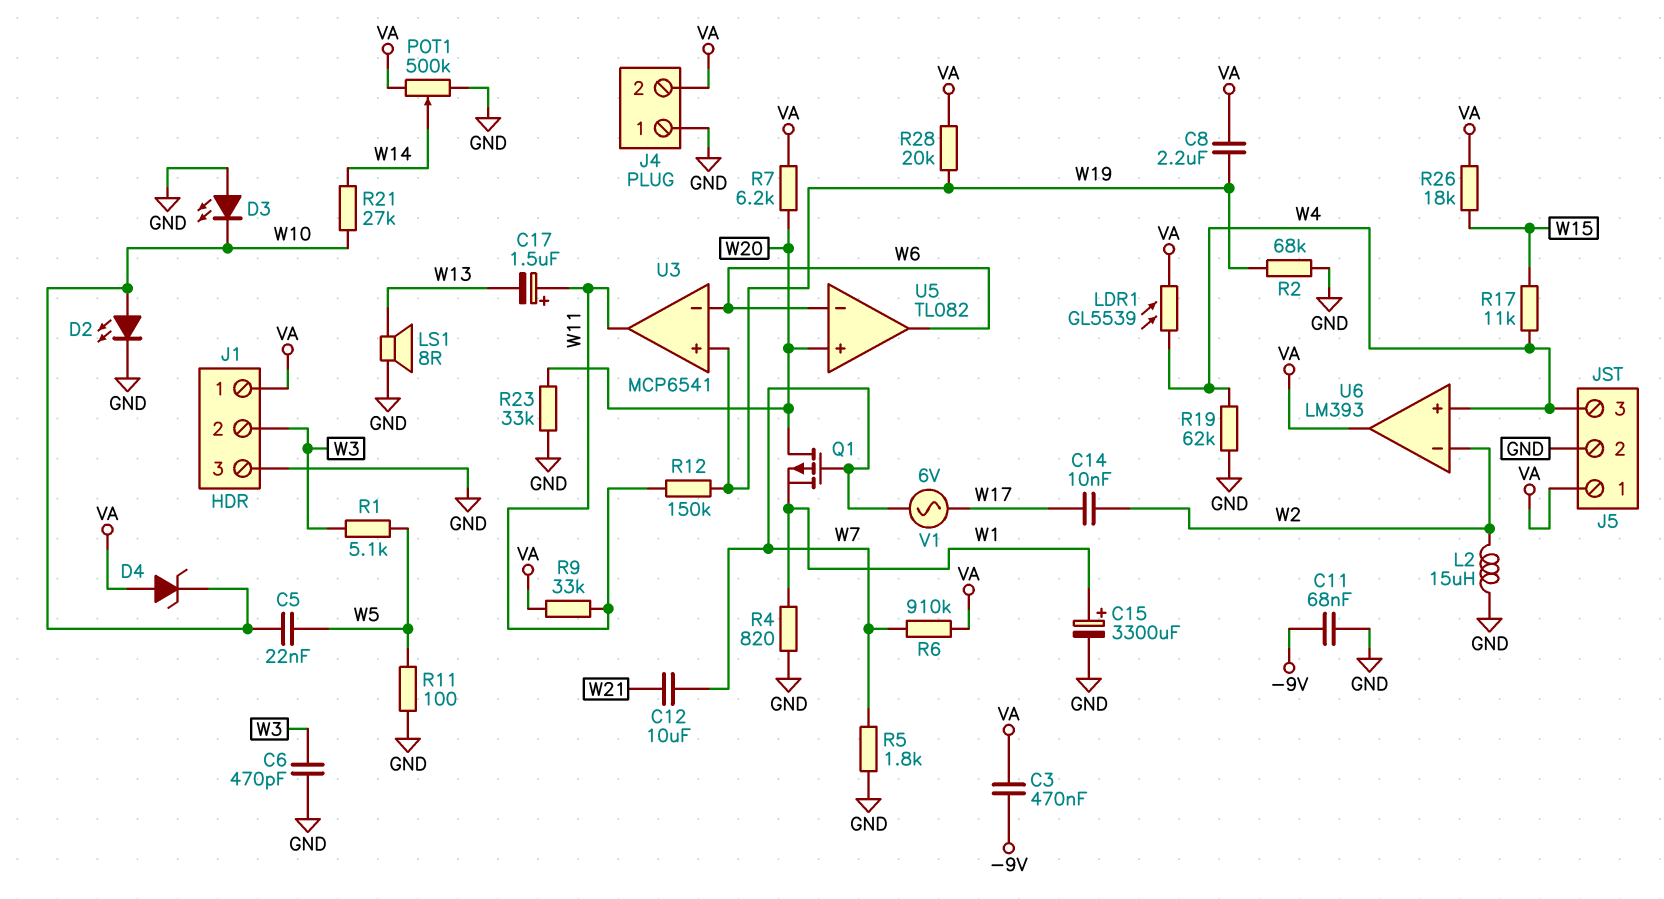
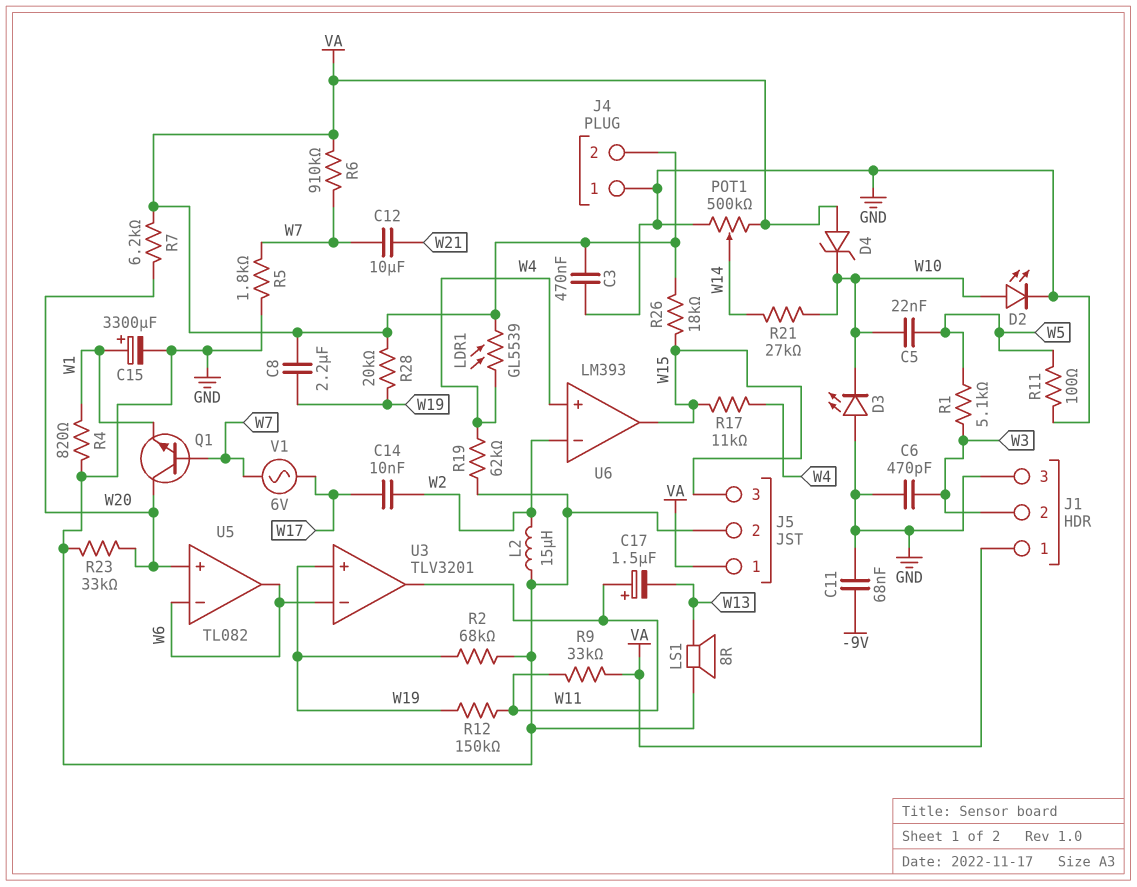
C3: 470nF (-9V, VA) -> 470nF (GND, VA)
J5 pin 3: W4 -> W15
Q1: PMOS (G W7, D W20, S W1) -> NPN (B W7, C W20, E W1)
U3: MCP6541 -> TLV3201
U6 pin out: VA -> W15

